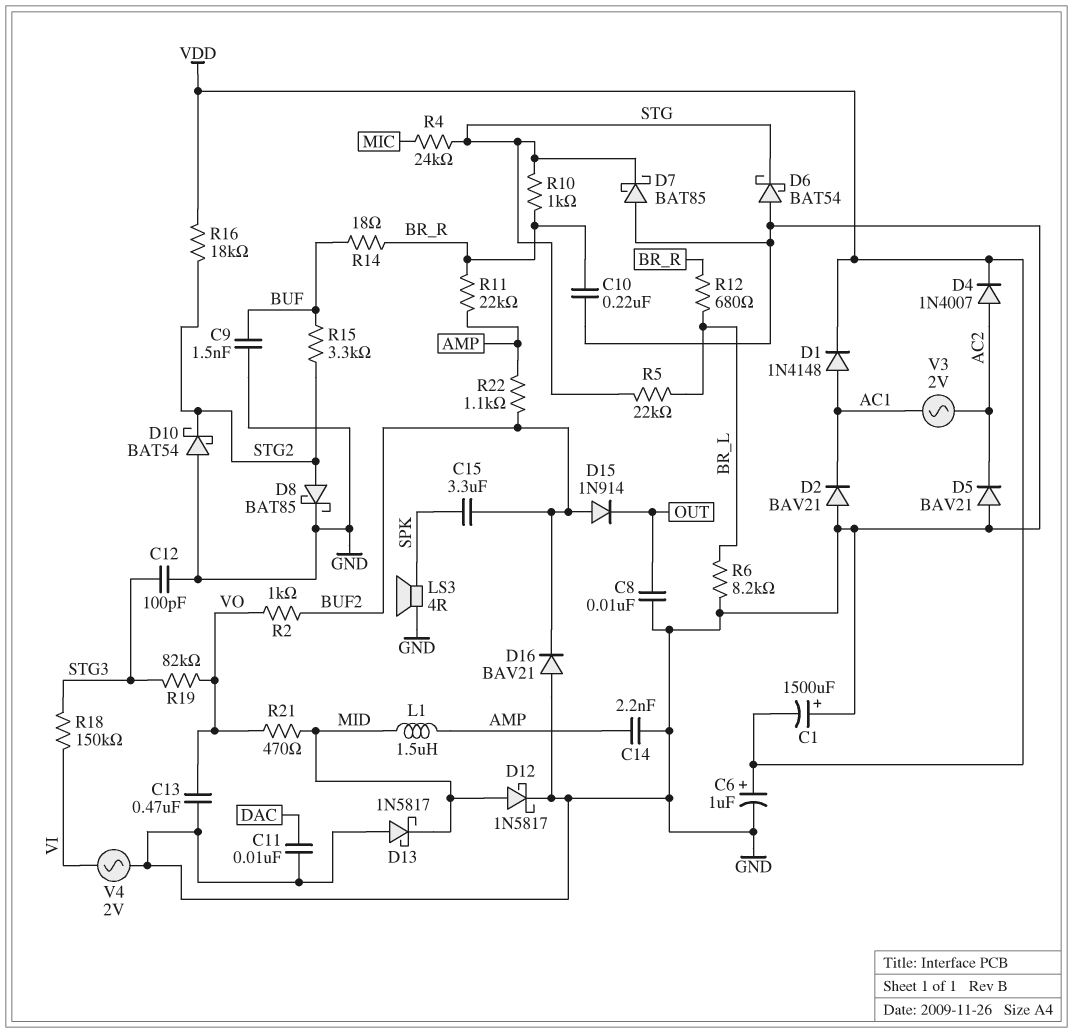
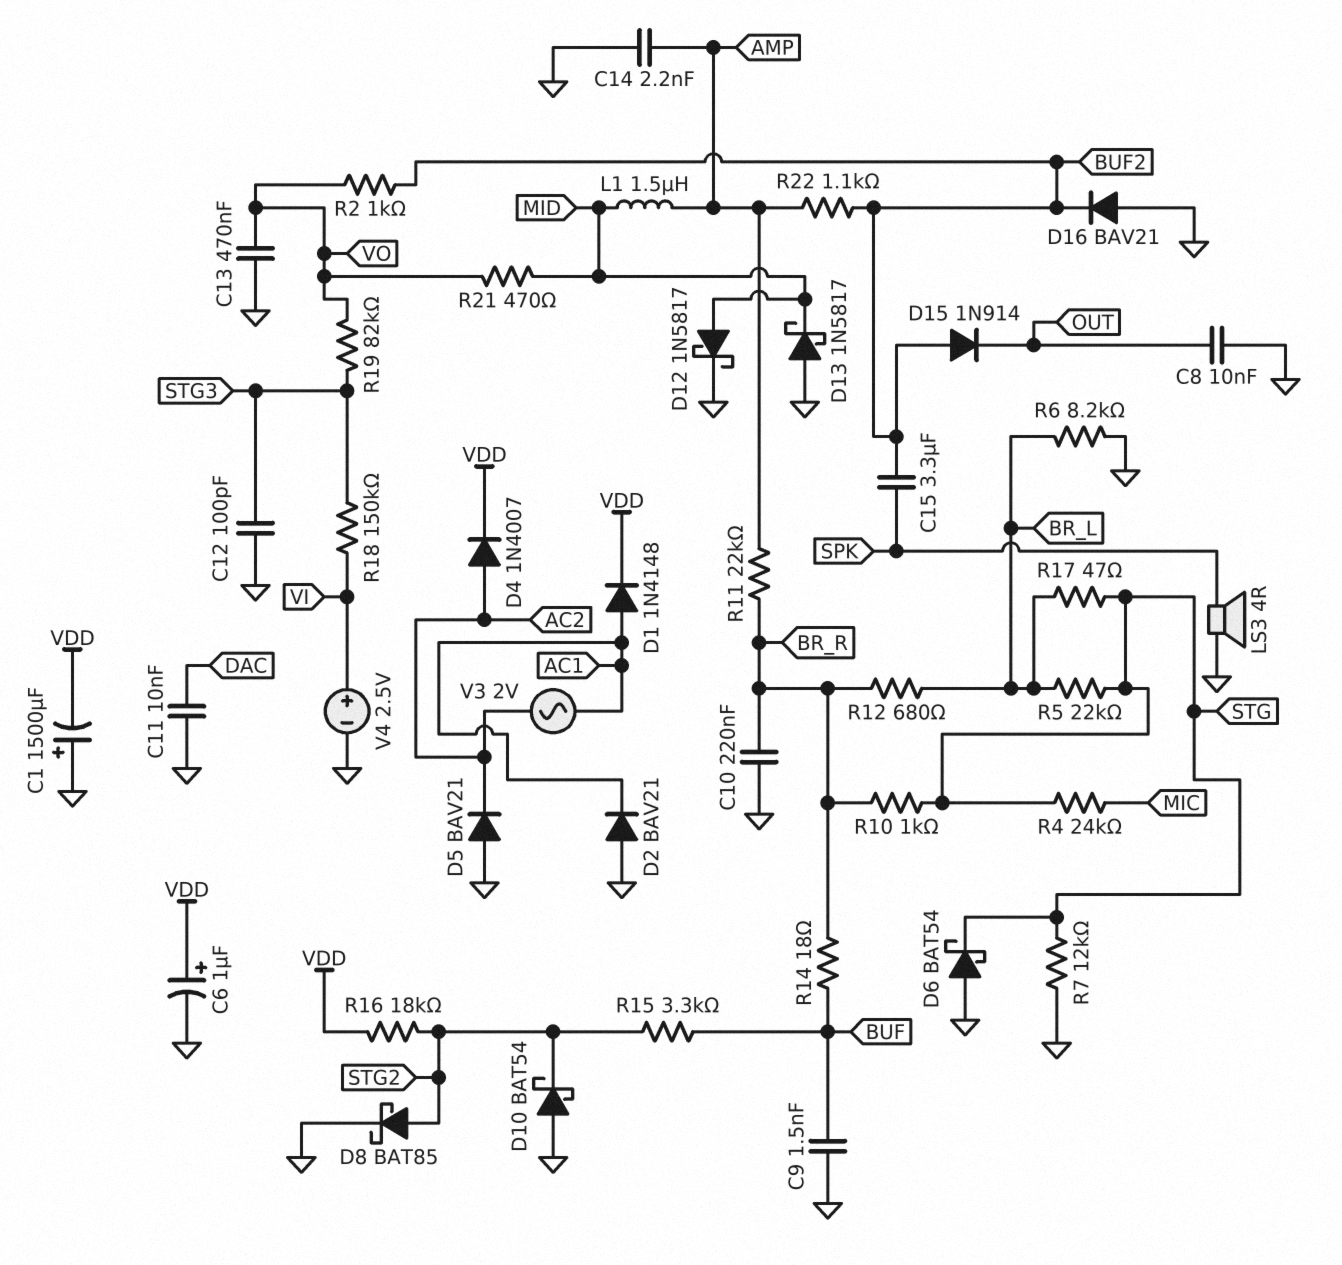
D7: schottky BAT85 (A GND, K STG) -> none
R7: none -> 12k (GND, STG)
R17: none -> 47 (BR_L, STG)
V4: AC 2V (GND, VI) -> 2.5V (plus VI, minus GND)

